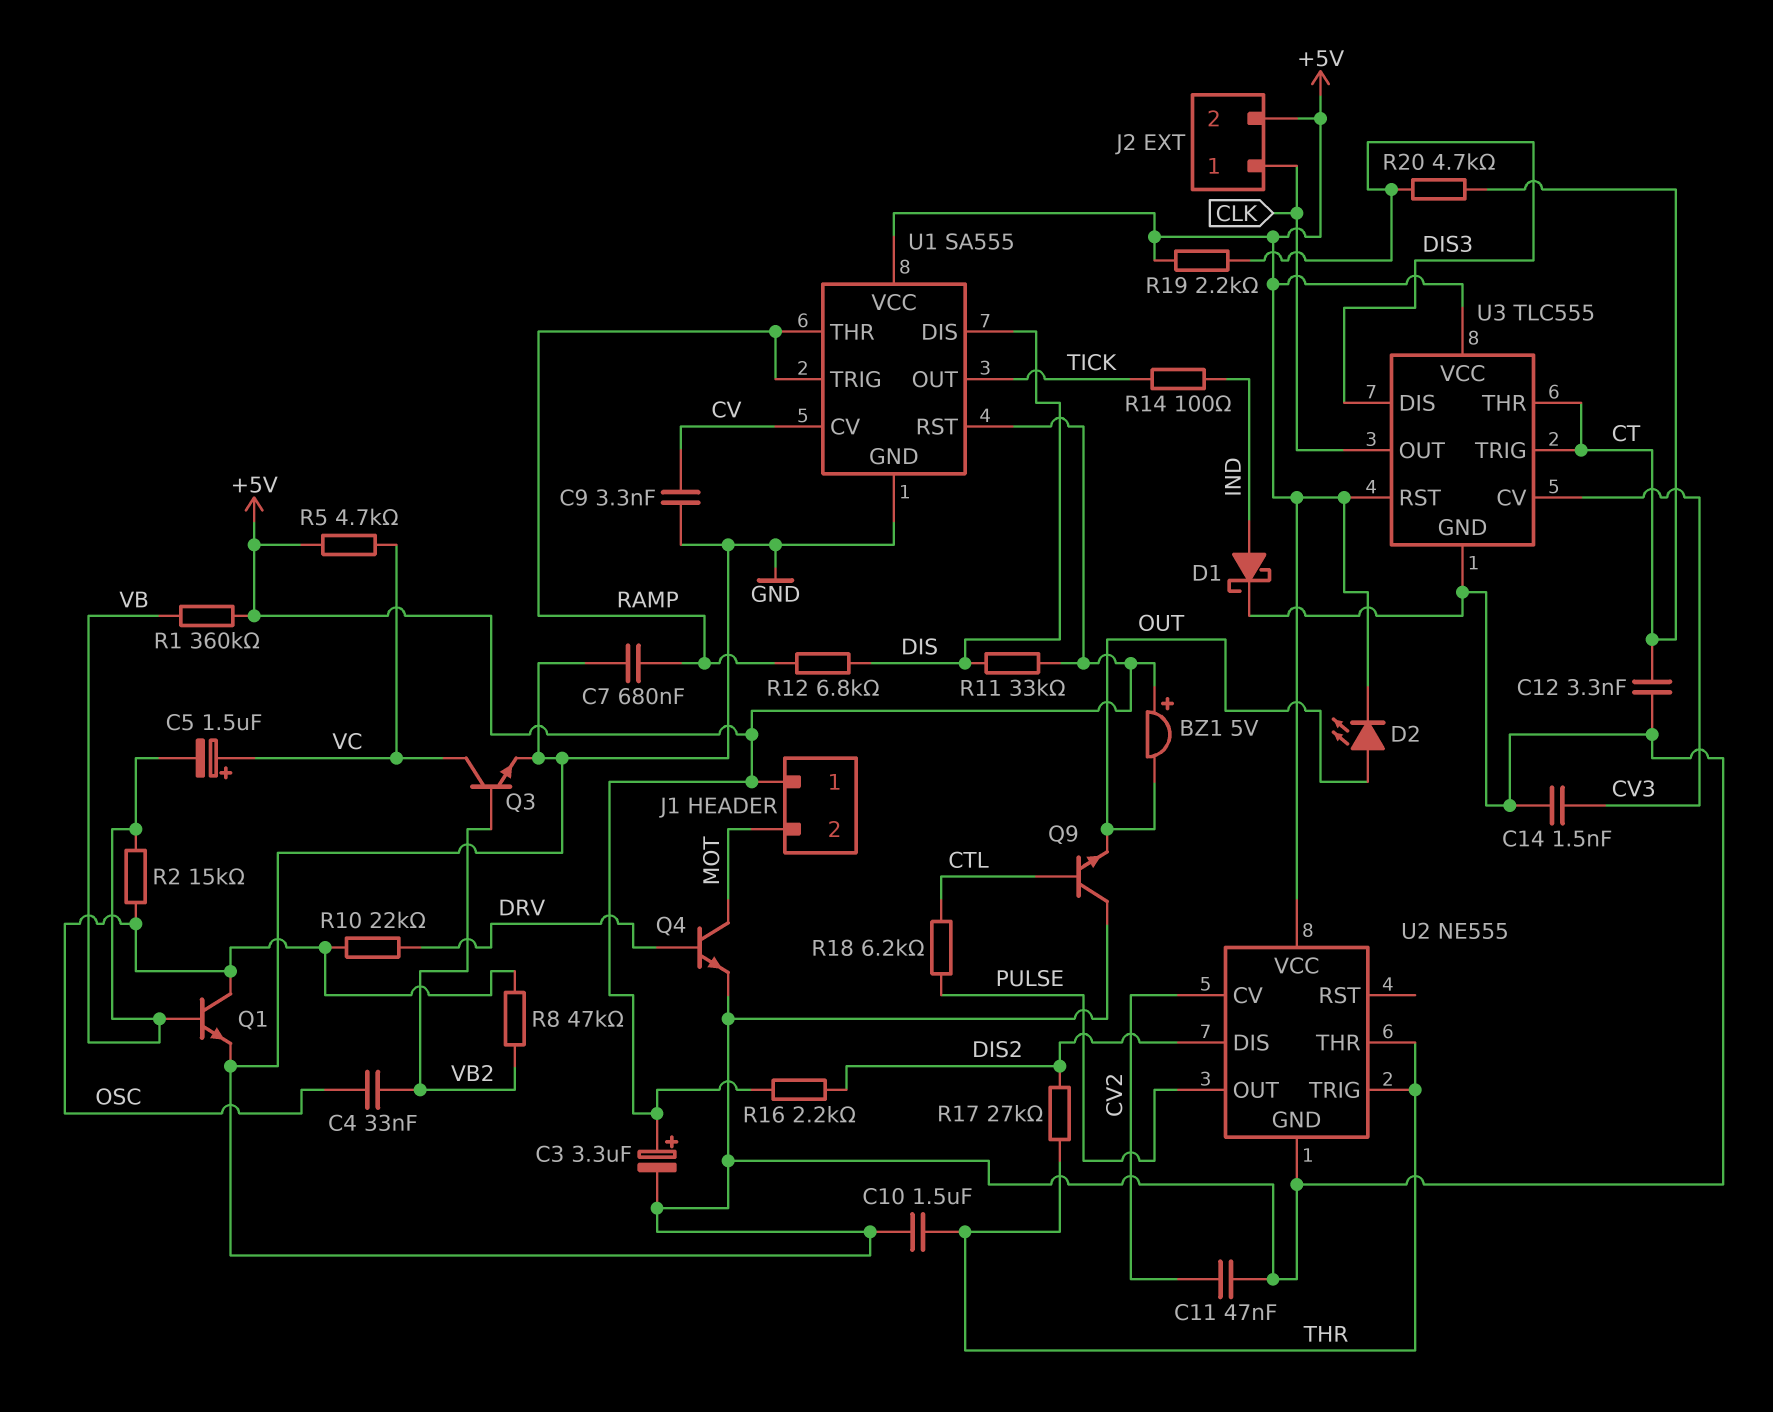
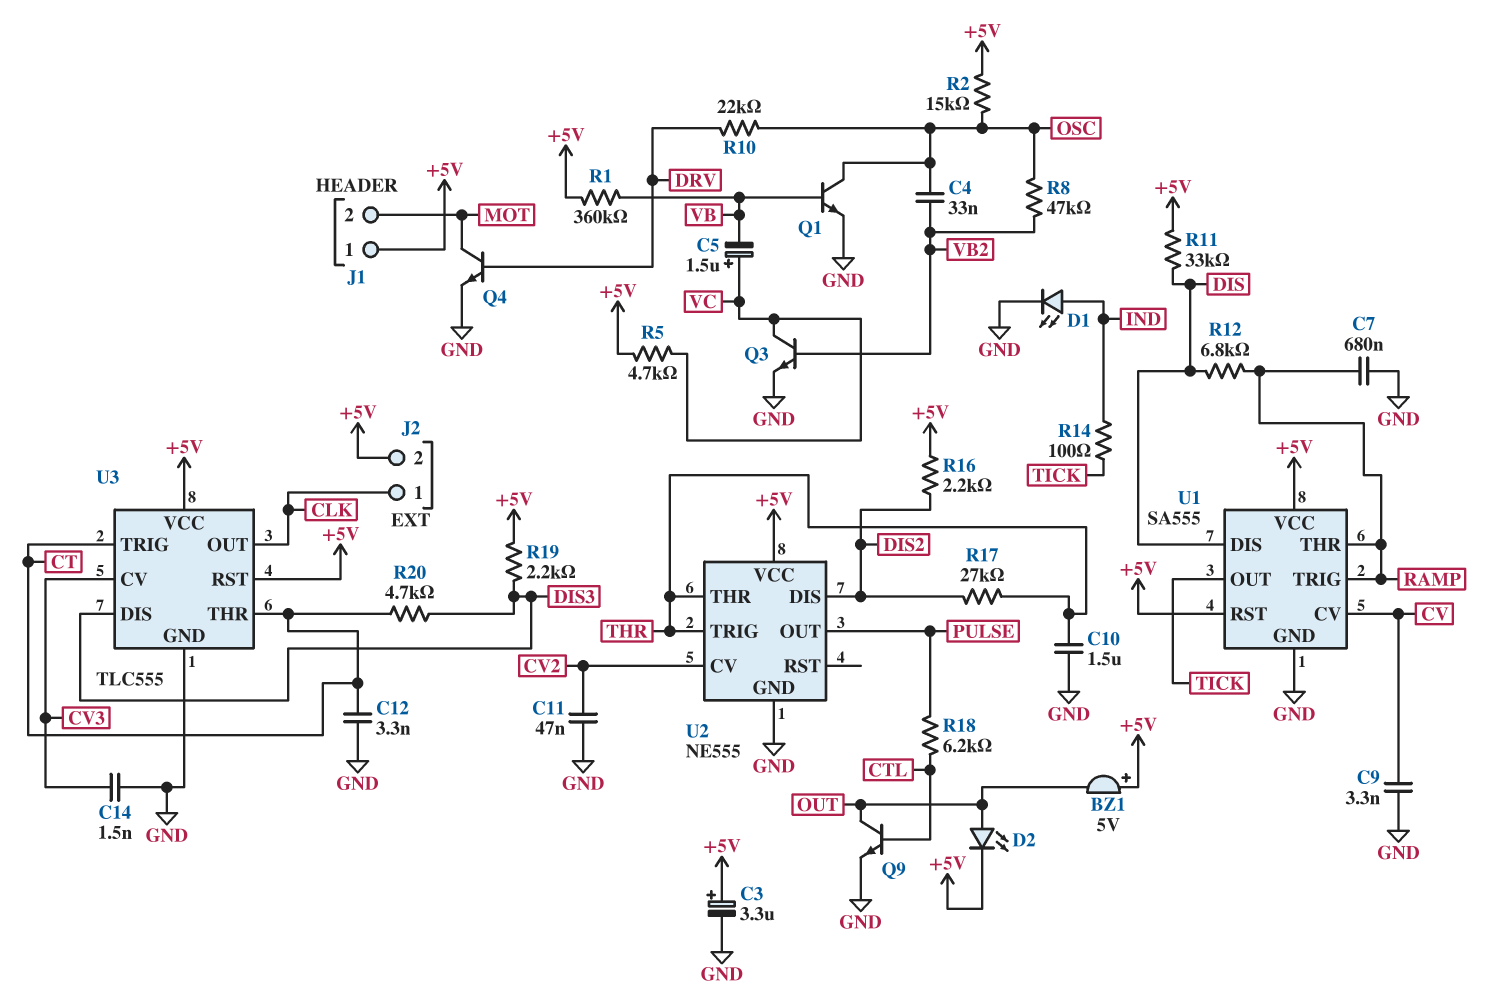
D1: schottky (A IND, K GND) -> LED (A IND, K GND)
Q9: NPN (B CTL, C GND, E OUT) -> NPN (B CTL, C OUT, E GND)
R2: 15k (OSC, VB) -> 15k (+5V, OSC)

